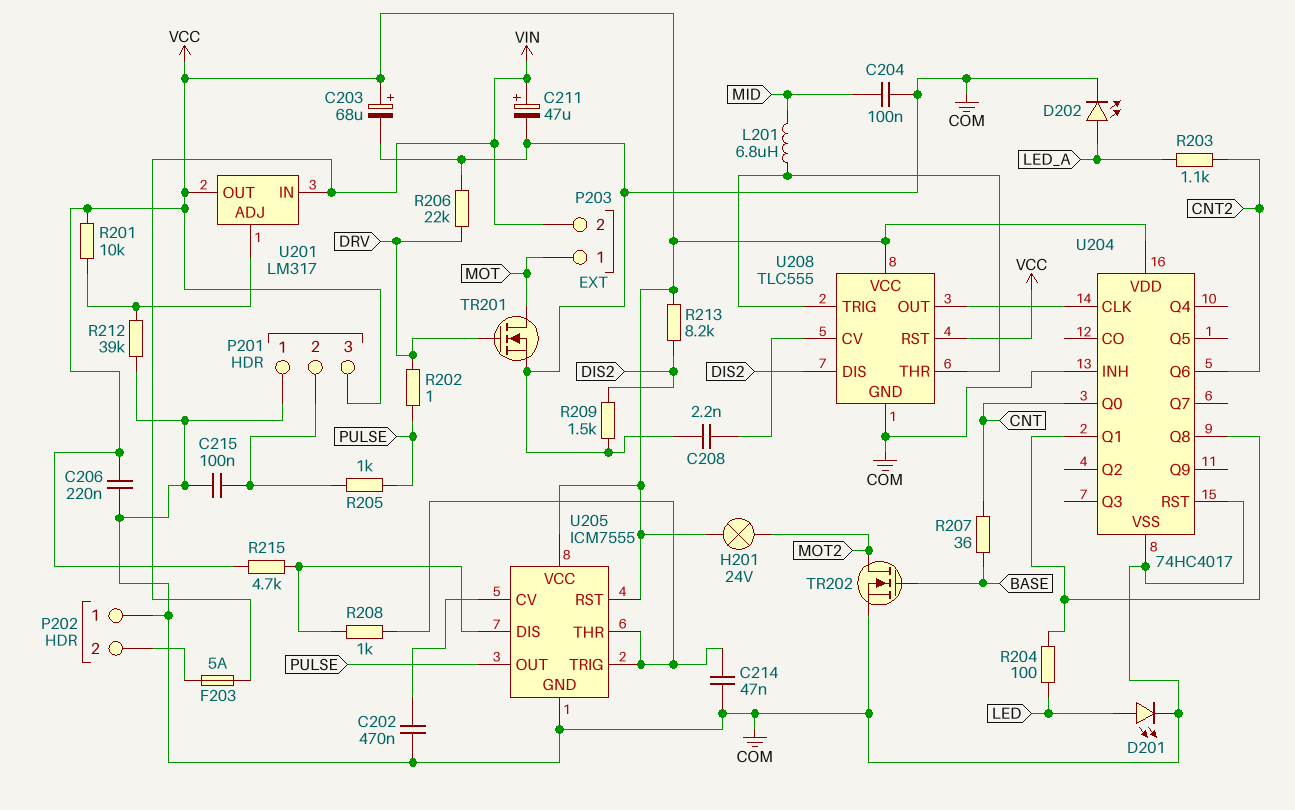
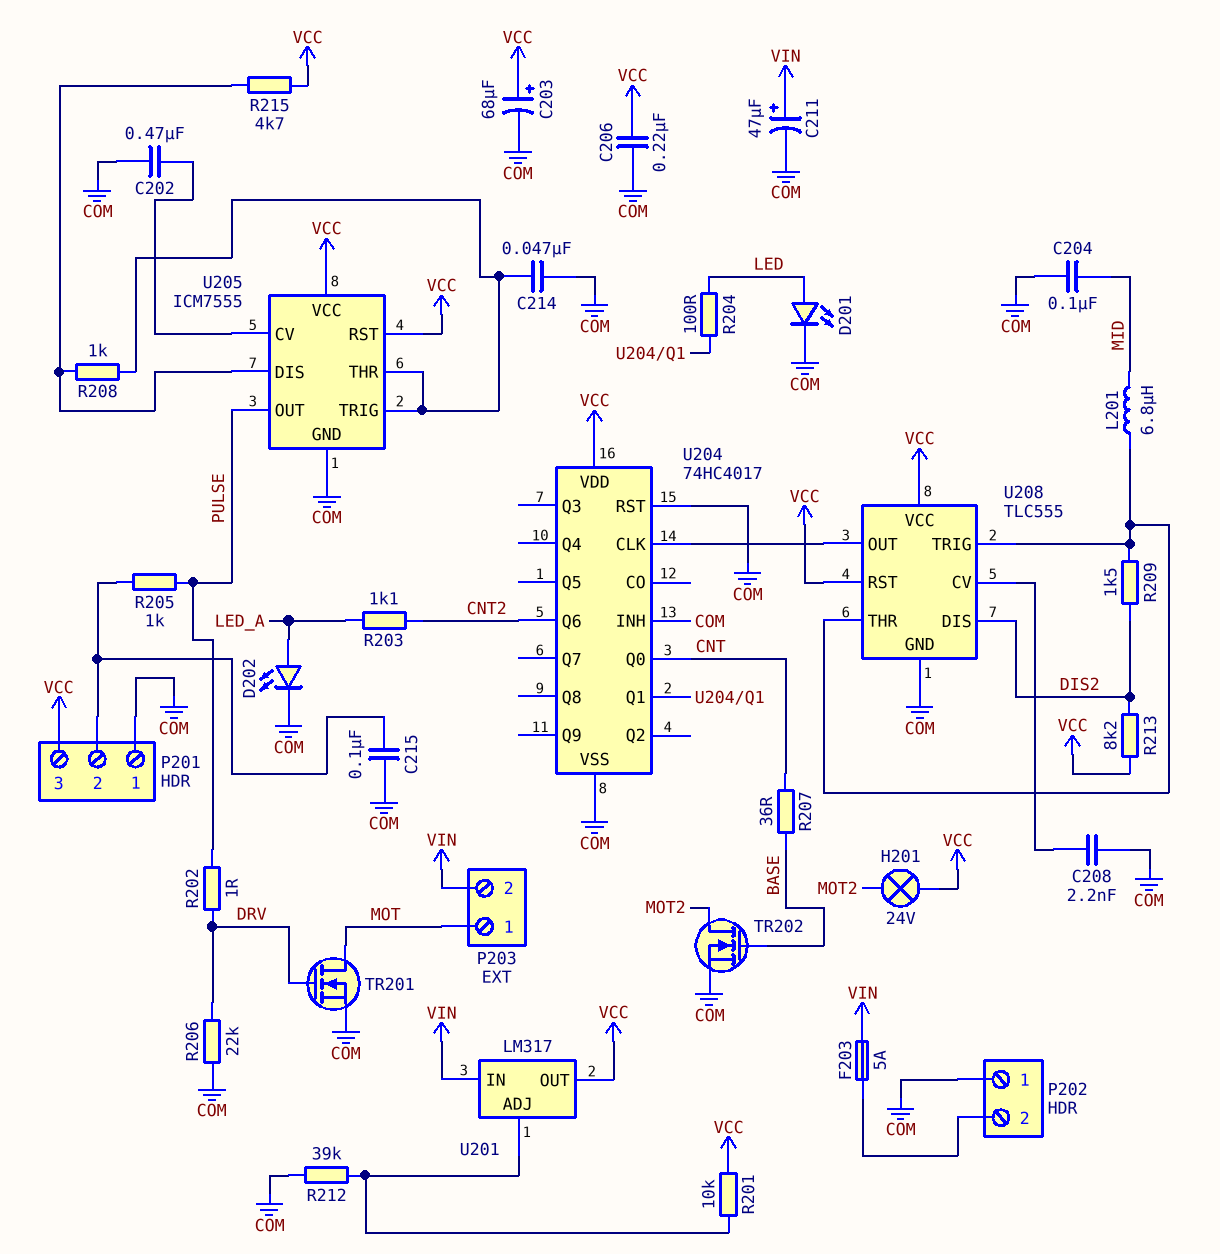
R209: 1.5k (COM, DIS2) -> 1.5k (DIS2, U208/THR)
U204 pin Q8: U204/Q1 -> none

